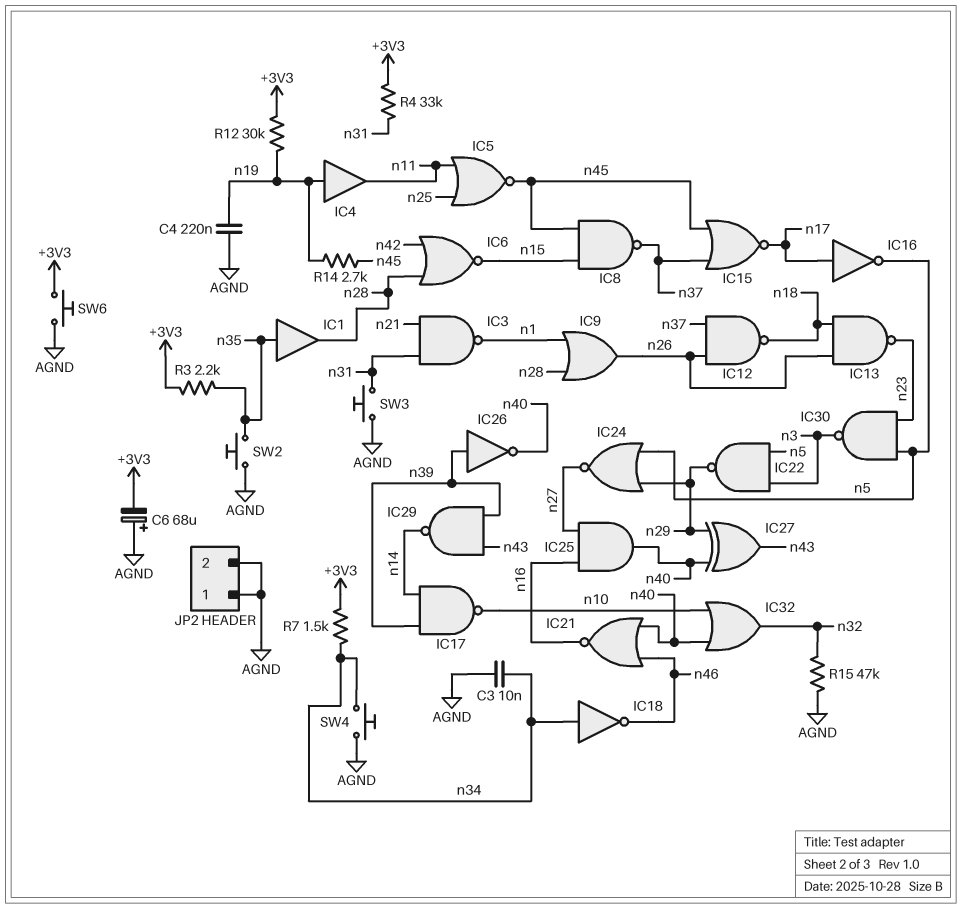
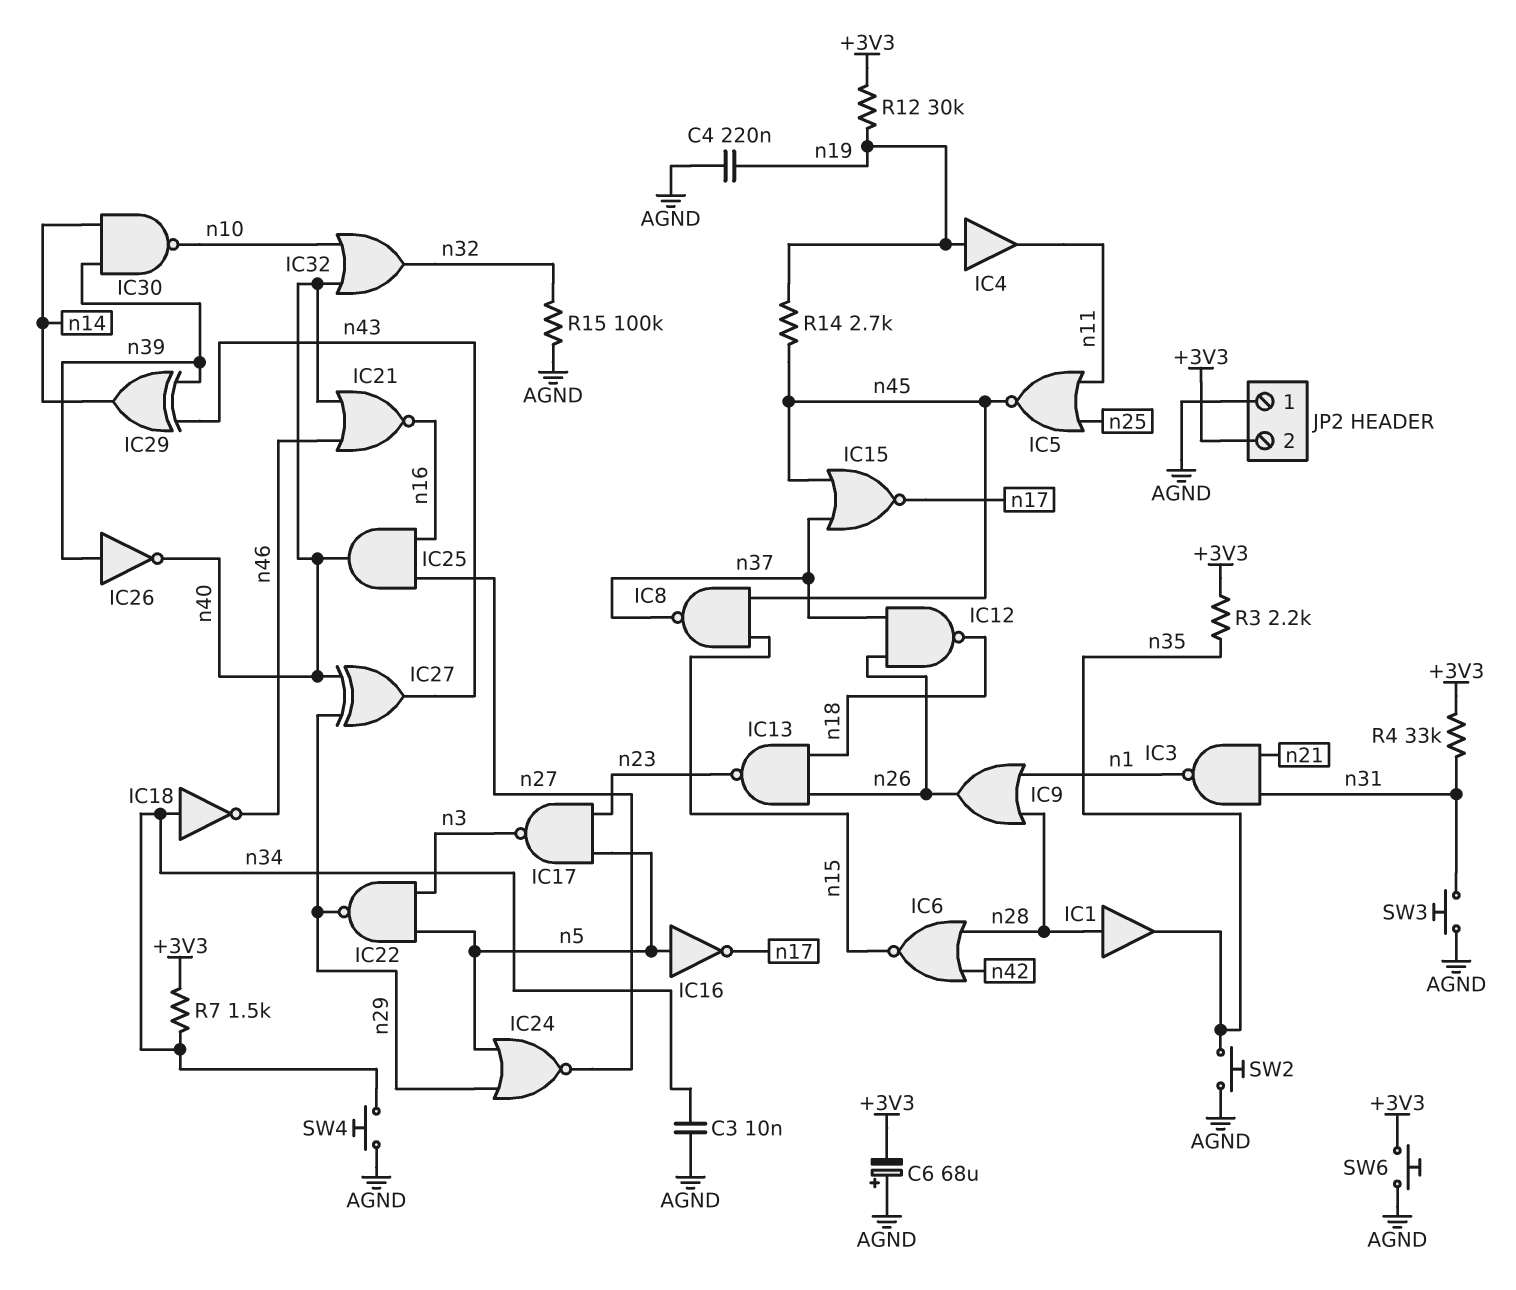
IC1: buffer (in n35, out n28) -> buffer (in n28, out n35)
IC16: NOT (in n17, out n5) -> NOT (in n5, out n17)
IC17: NAND (in n14, in n39, out n10) -> NAND (in n5, in n23, out n3)
IC29: NAND (in n39, in n43, out n14) -> XOR (in n39, in n43, out n14)
IC30: NAND (in n5, in n23, out n3) -> NAND (in n14, in n39, out n10)
JP2 pin 2: AGND -> +3V3
R15: 47k (AGND, n32) -> 100k (AGND, n32)

